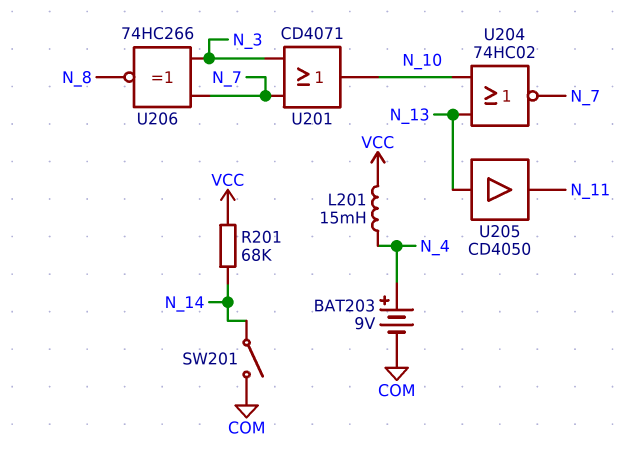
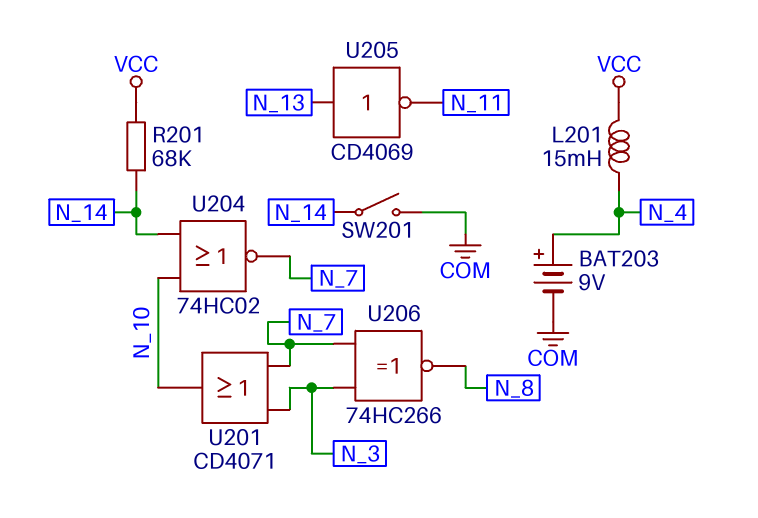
U204: NOR 74HC02 (in N_10, in N_13, out N_7) -> NOR 74HC02 (in N_10, in N_14, out N_7)
U205: buffer CD4050 (in N_13, out N_11) -> NOT CD4069 (in N_13, out N_11)

